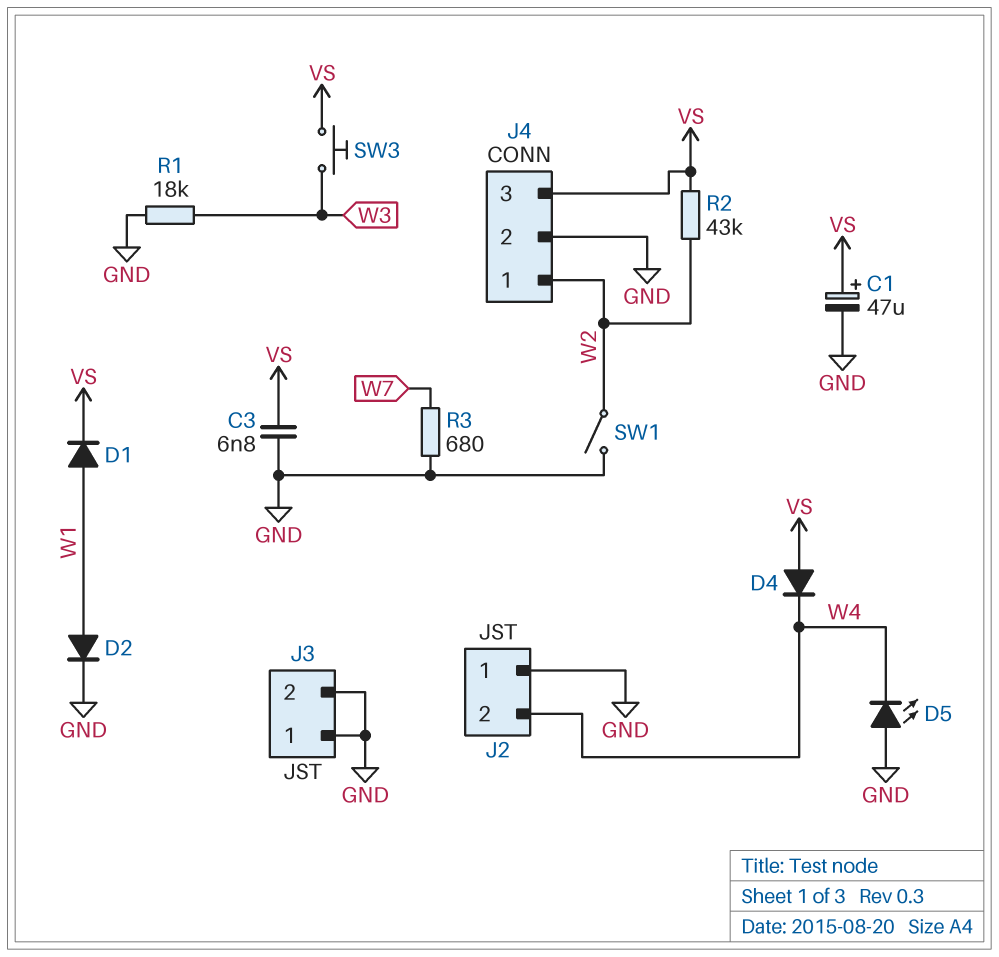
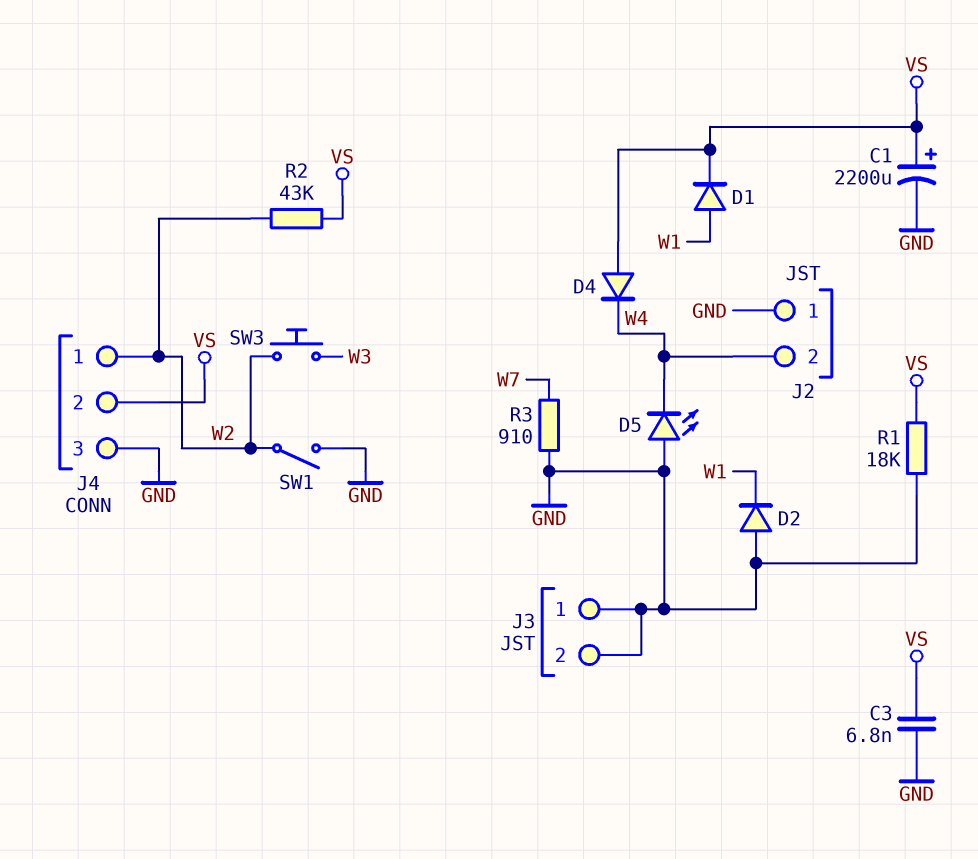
C1: 47uF (plus VS, minus GND) -> 2200uF (plus VS, minus GND)
D2: diode (A W1, K GND) -> diode (A GND, K W1)
J4 pin 2: GND -> VS
J4 pin 3: VS -> GND
R1: 18k (GND, W3) -> 18k (GND, VS)
R3: 680 (GND, W7) -> 910 (GND, W7)
SW3: button (VS, W3) -> button (W2, W3)

